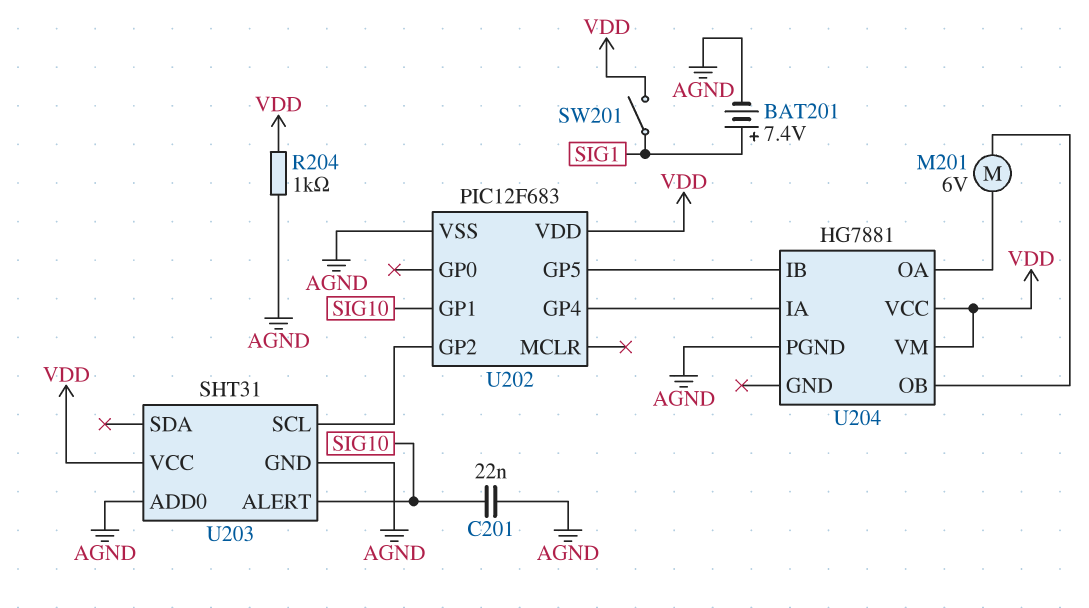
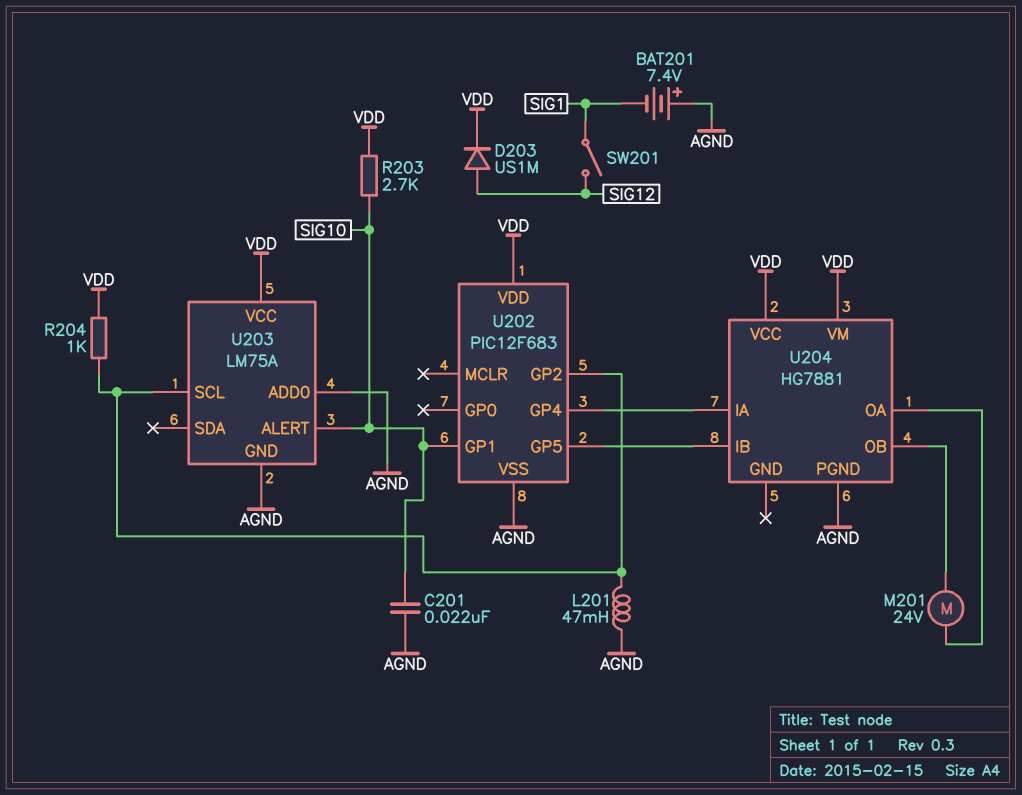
BAT201: 7.4V (plus SIG1, minus AGND) -> 7.4V (plus AGND, minus SIG1)
D203: none -> diode US1M (A SIG12, K VDD)
L201: none -> 47mH (AGND, U202/GP2)
M201: motor 6V (U204/OA, U204/OB) -> motor 24V (U204/OA, U204/OB)
R203: none -> 2.7k (SIG10, VDD)
R204: 1k (AGND, VDD) -> 1k (U202/GP2, VDD)
SW201: switch (SIG1, VDD) -> switch (SIG1, SIG12)
U203: SHT31 -> LM75A

